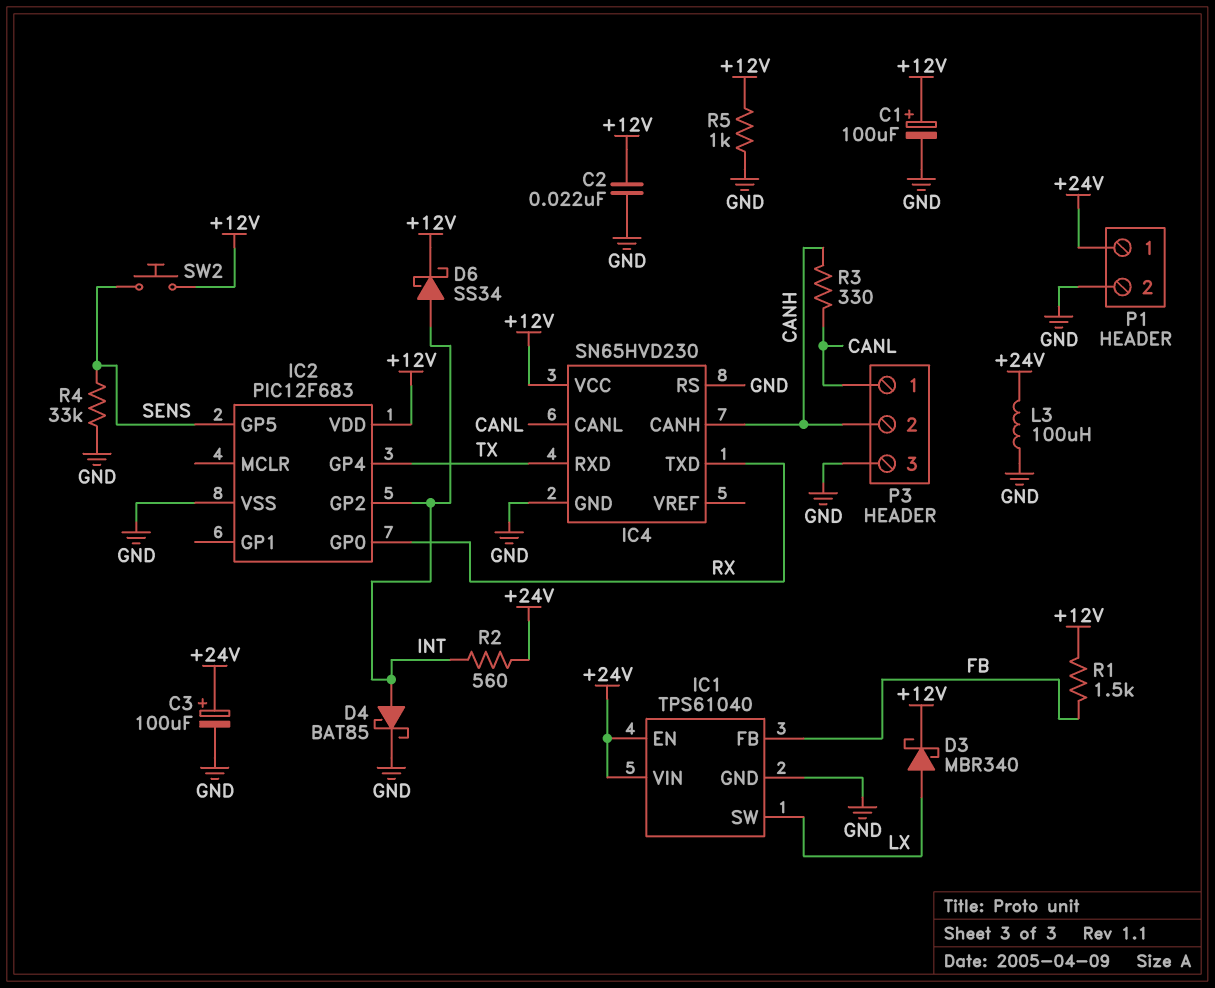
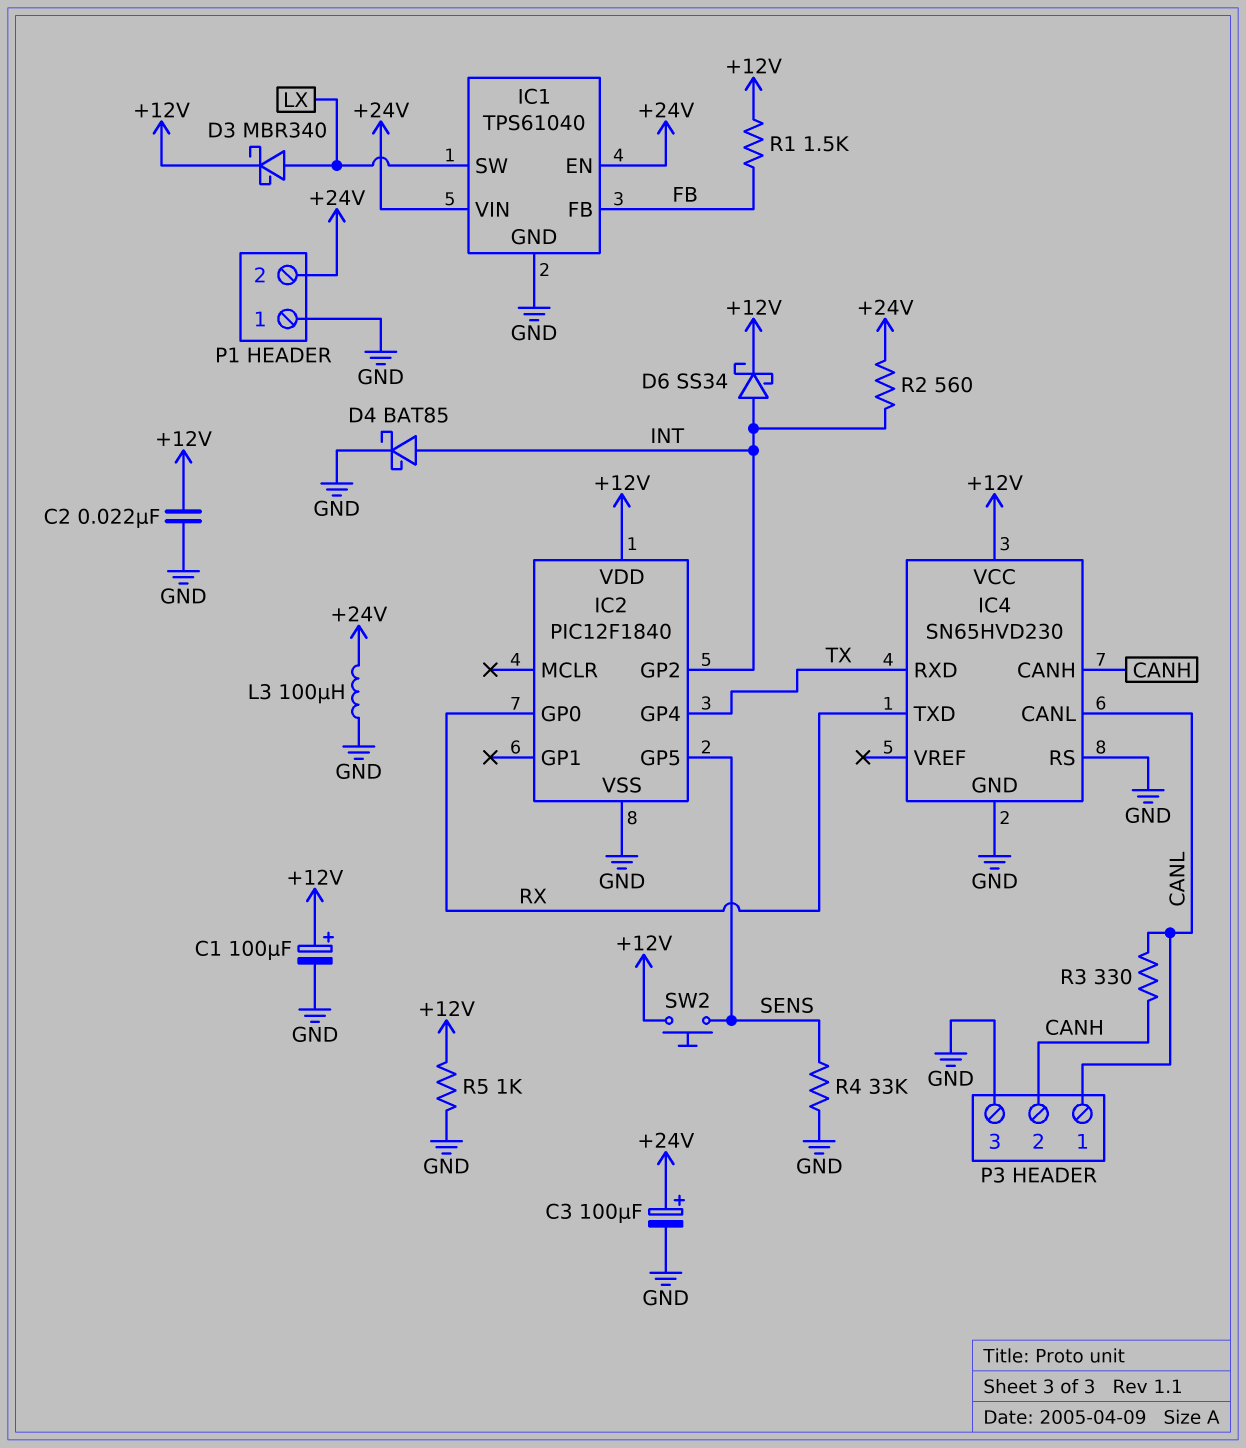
IC2: PIC12F683 -> PIC12F1840
P1 pin 1: +24V -> GND
P1 pin 2: GND -> +24V

